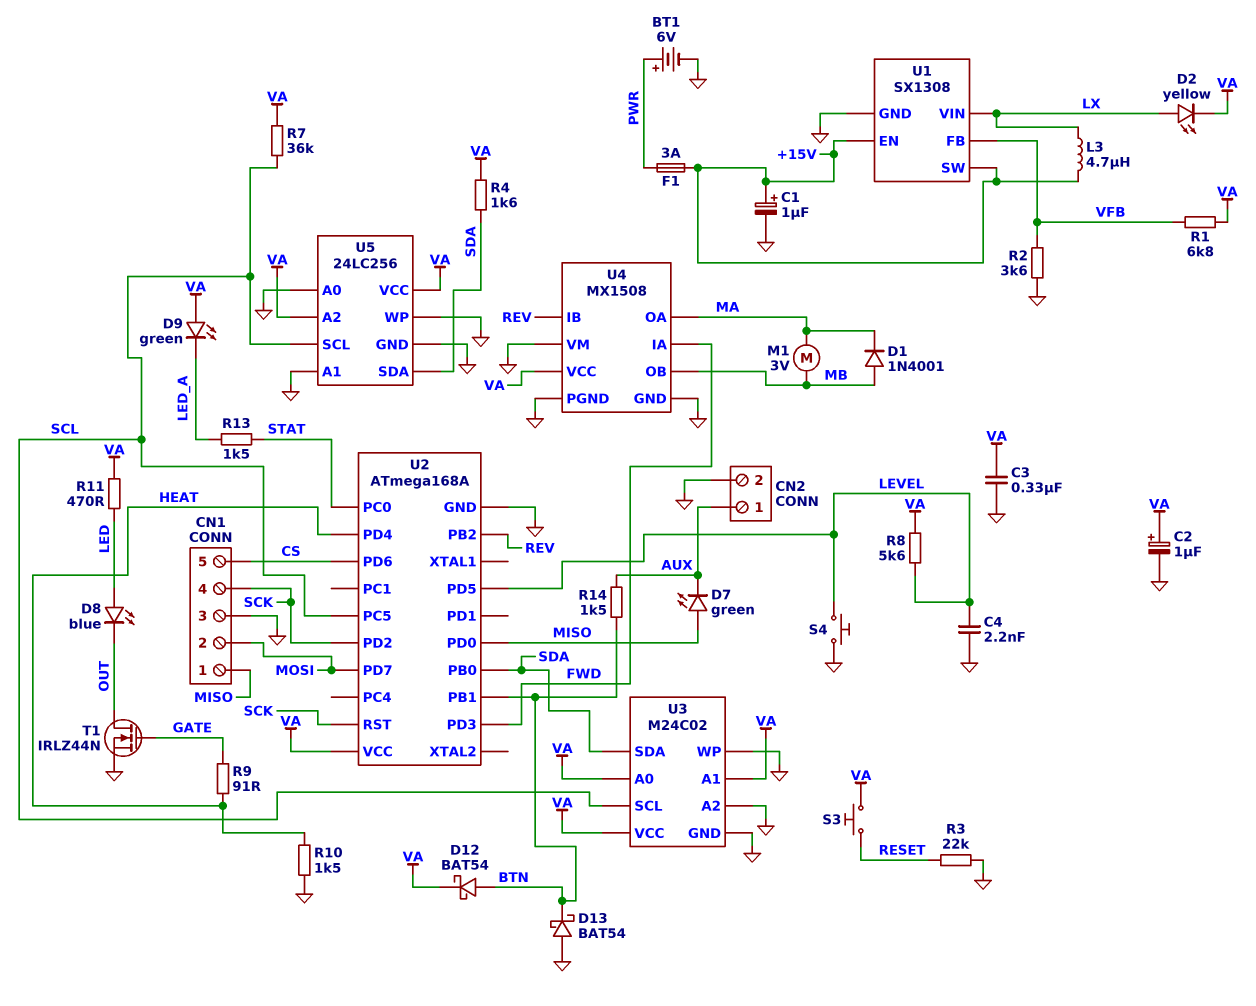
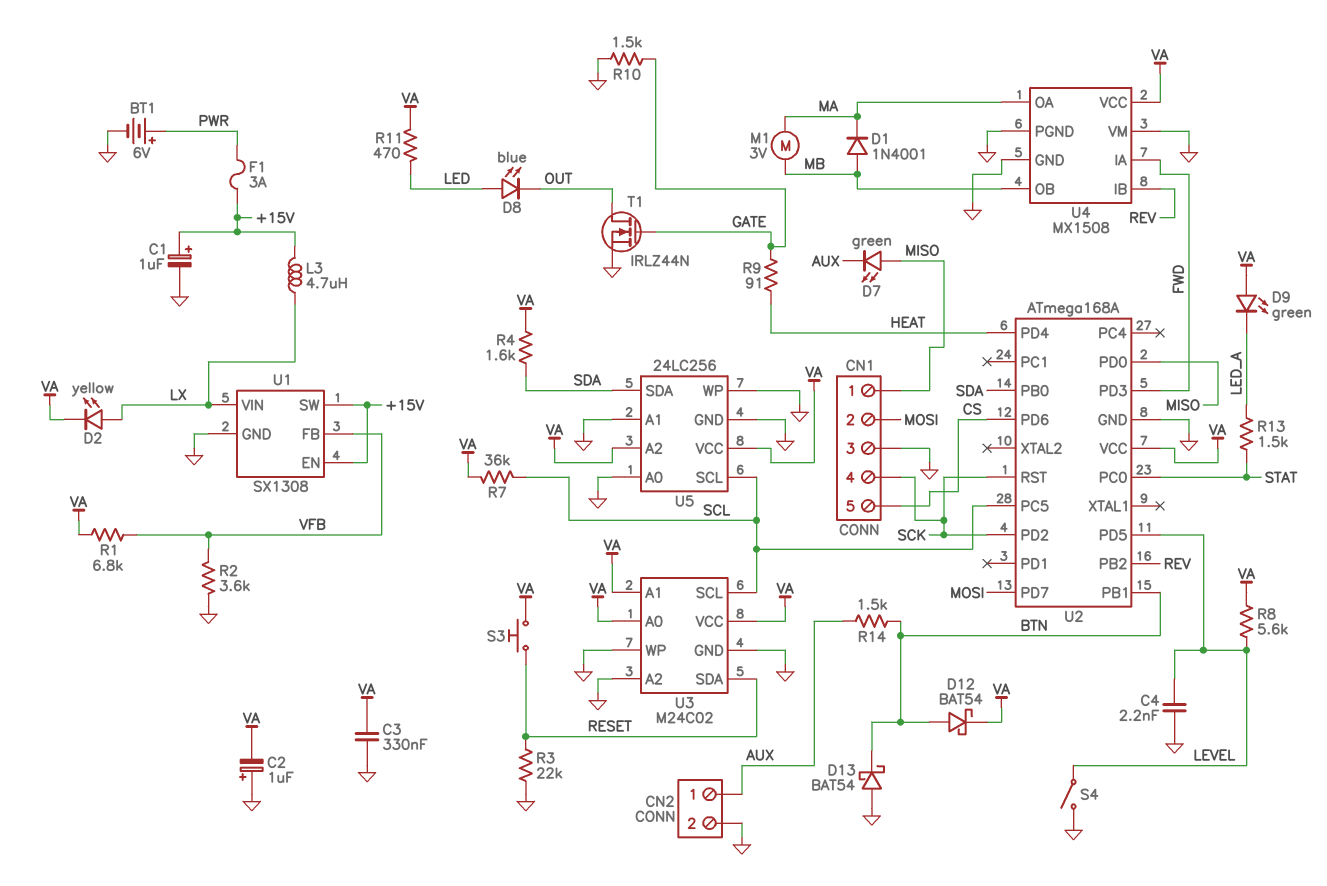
C2: 1uF (plus VA, minus GND) -> 1uF (plus GND, minus VA)
R10: 1.5k (GND, HEAT) -> 1.5k (GATE, GND)
S4: button (GND, LEVEL) -> switch (GND, LEVEL)
U3 pin SDA: SDA -> RESET

